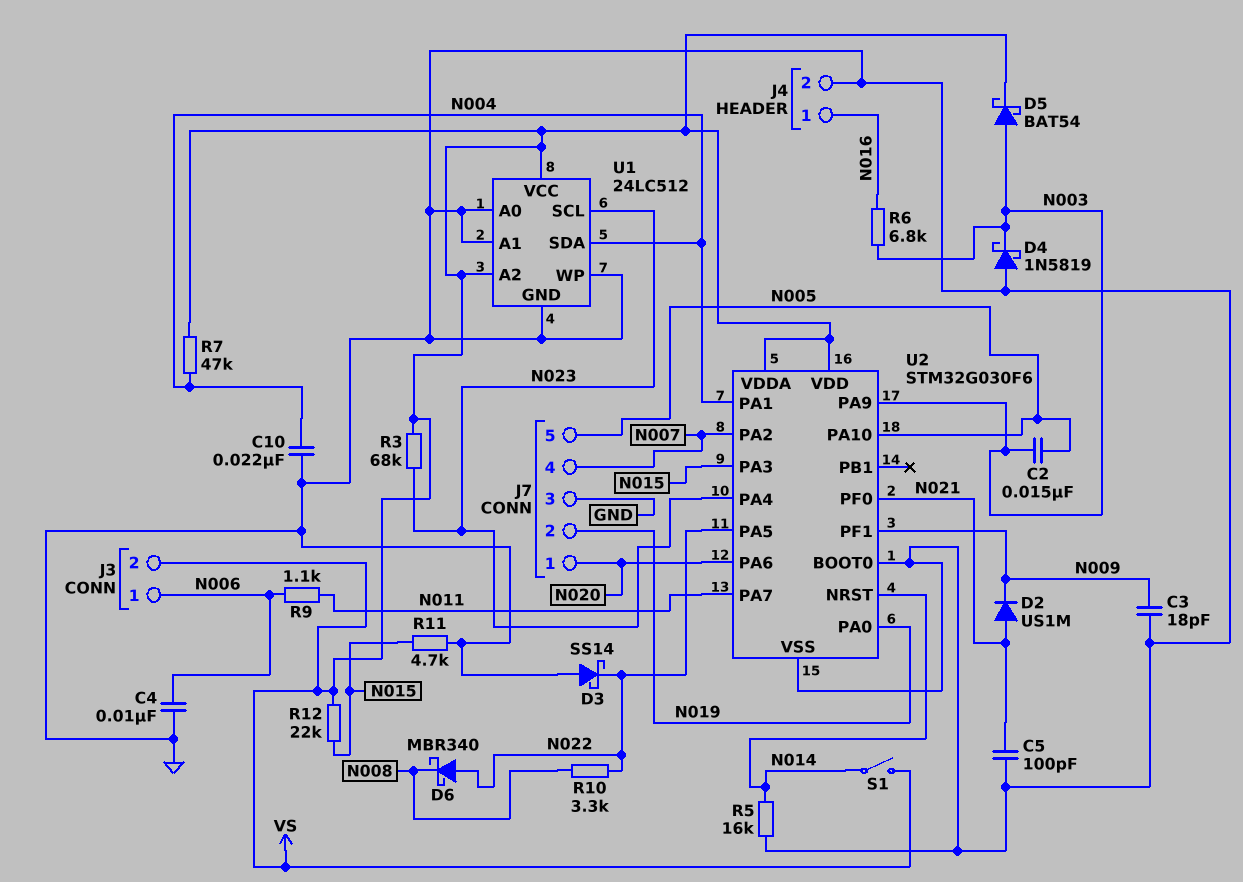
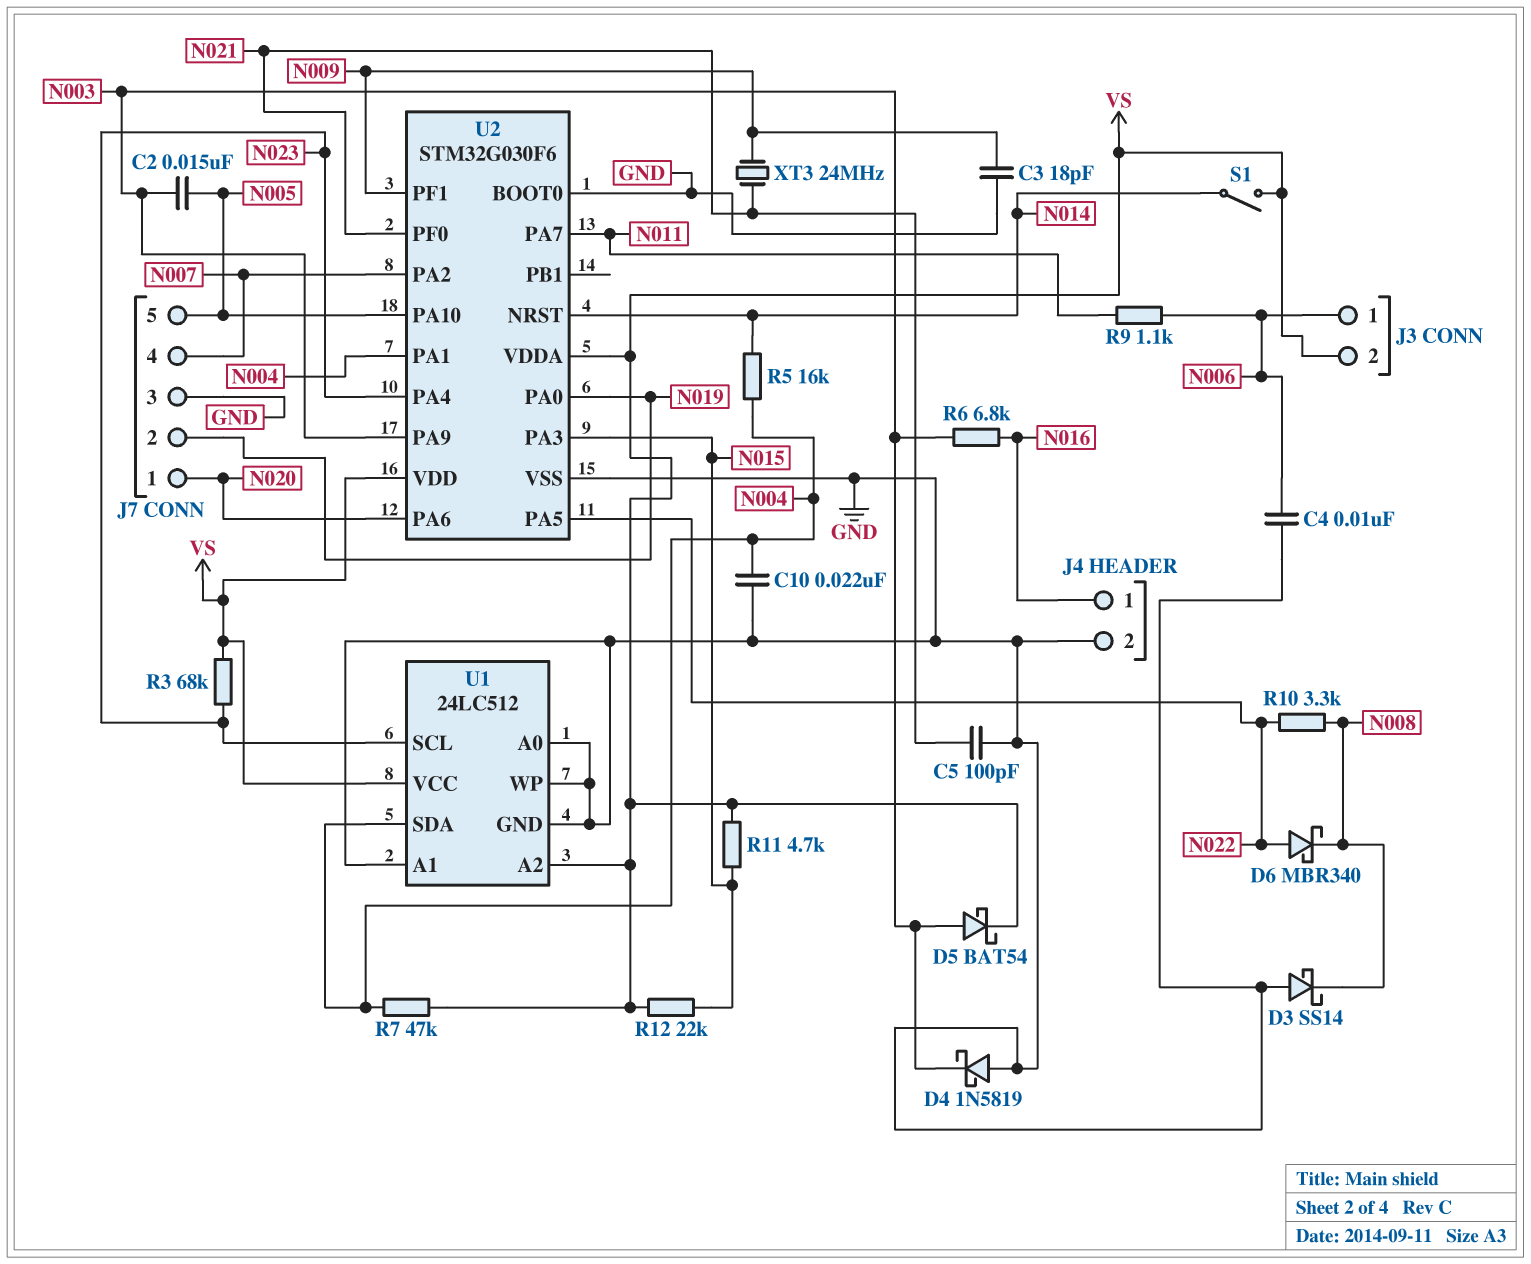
D2: diode US1M (A N021, K N009) -> none
D3: schottky SS14 (A GND, K N022) -> schottky SS14 (A GND, K N008)
R5: 16k (GND, N014) -> 16k (N004, N014)
R11: 4.7k (GND, N015) -> 4.7k (N015, VS)
XT3: none -> 24MHz (N009, N021)

